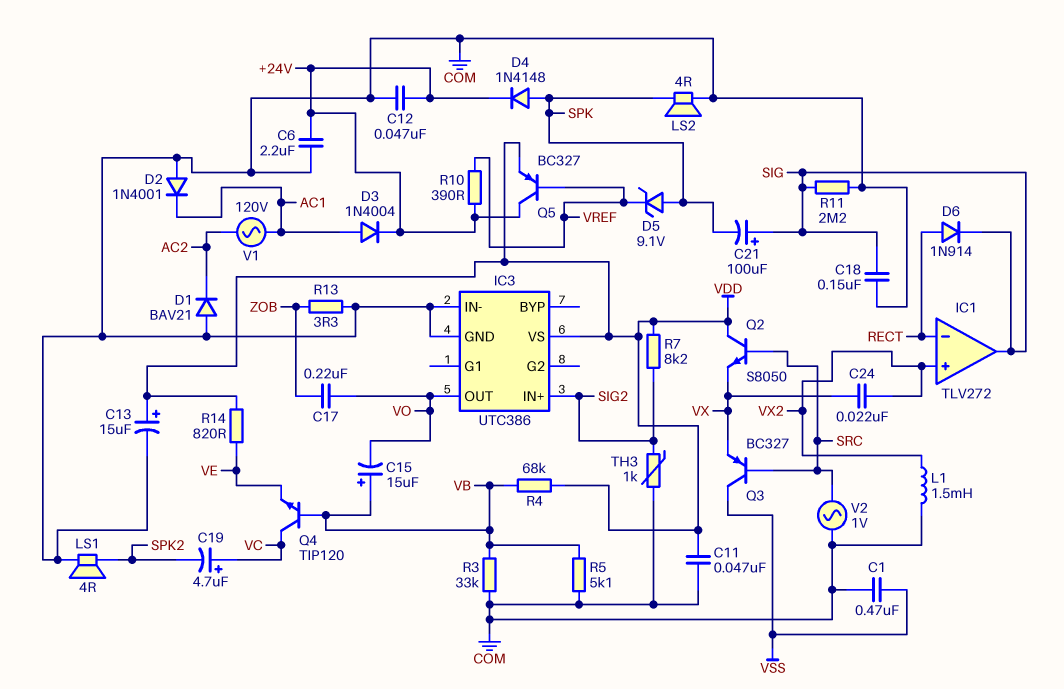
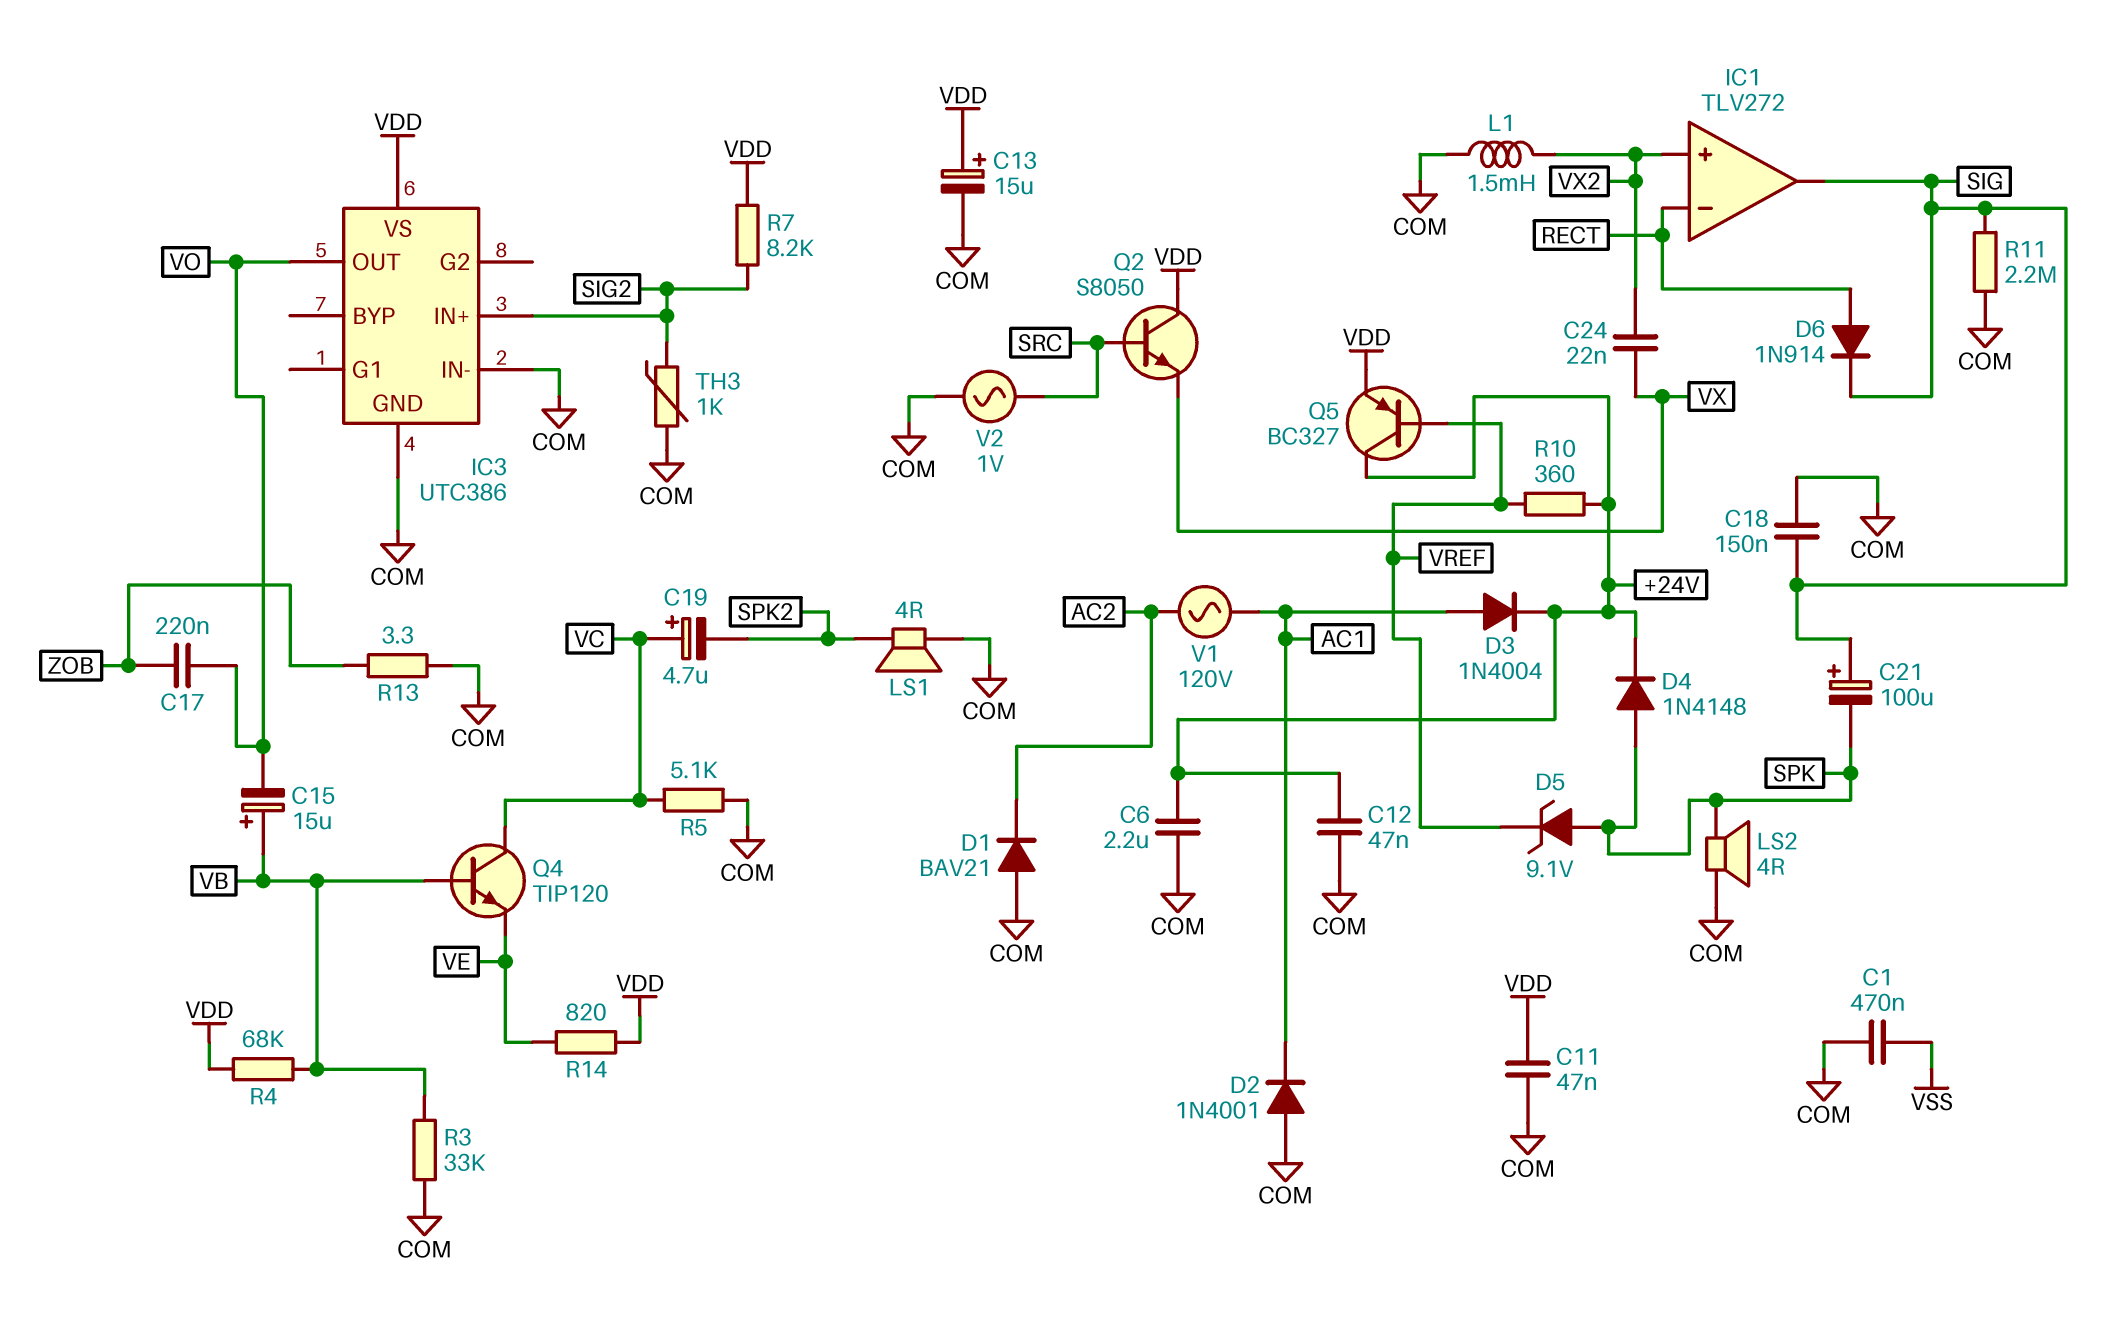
Q3: PNP BC327 (B SRC, C VSS, E VX) -> none
R5: 5.1k (COM, VB) -> 5.1k (COM, VC)
R10: 390 (+24V, VREF) -> 360 (+24V, VREF)

